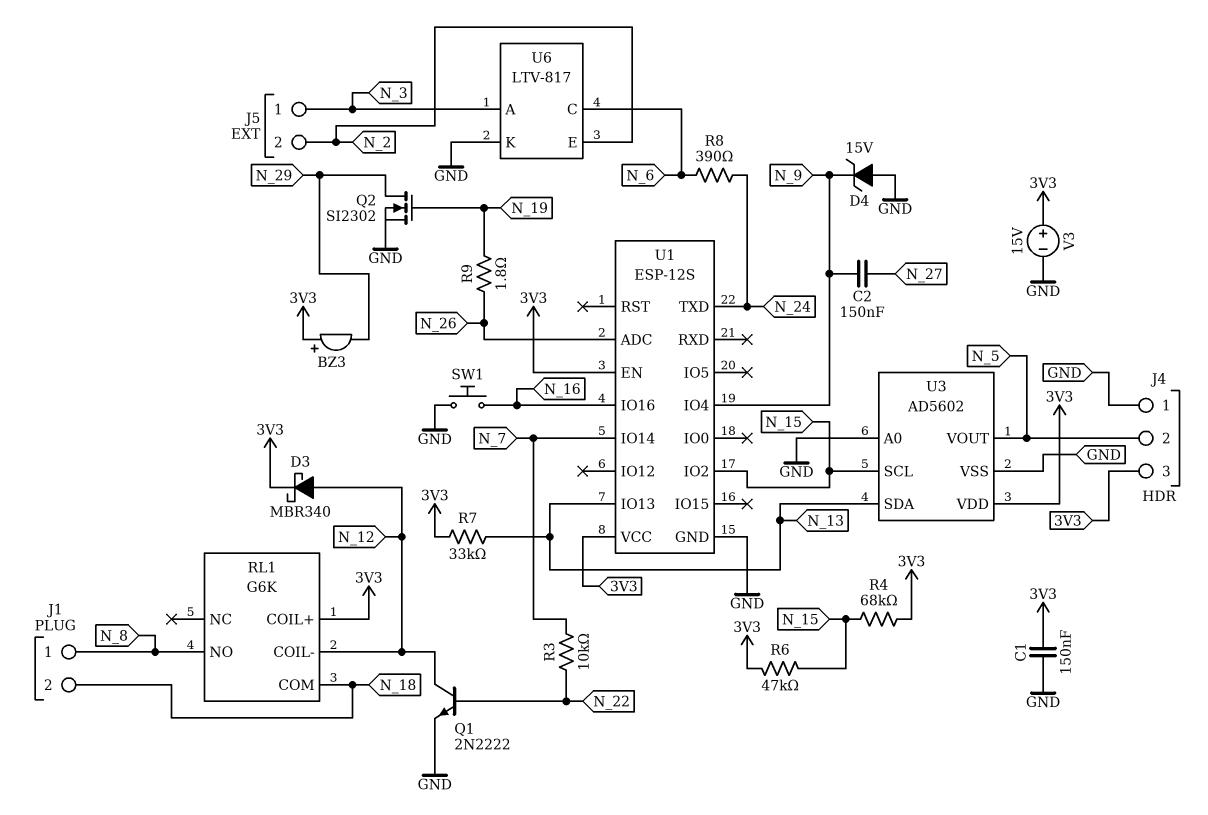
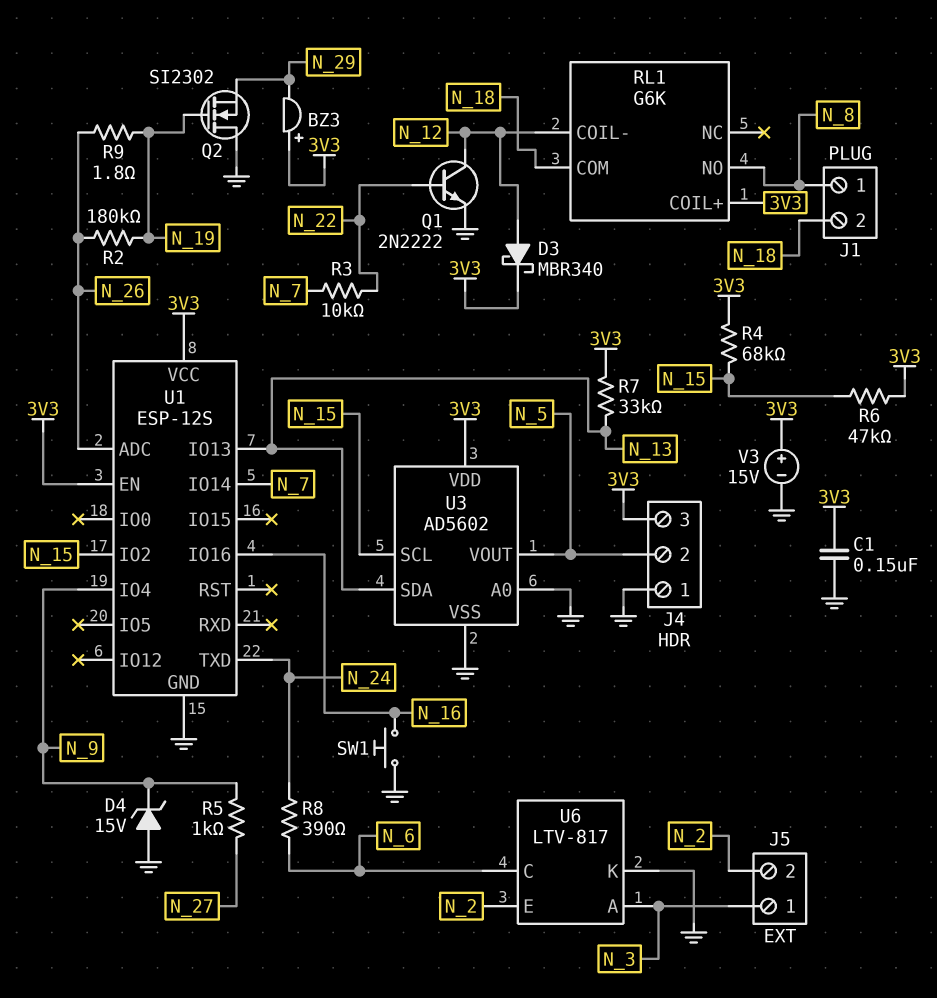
C2: 150nF (N_9, N_27) -> none
Q2: NMOS SI2302 (G N_19, D N_29, S GND) -> NMOS SI2302 (G N_19, D GND, S N_29)
R2: none -> 180k (N_19, N_26)
R5: none -> 1k (N_9, N_27)

